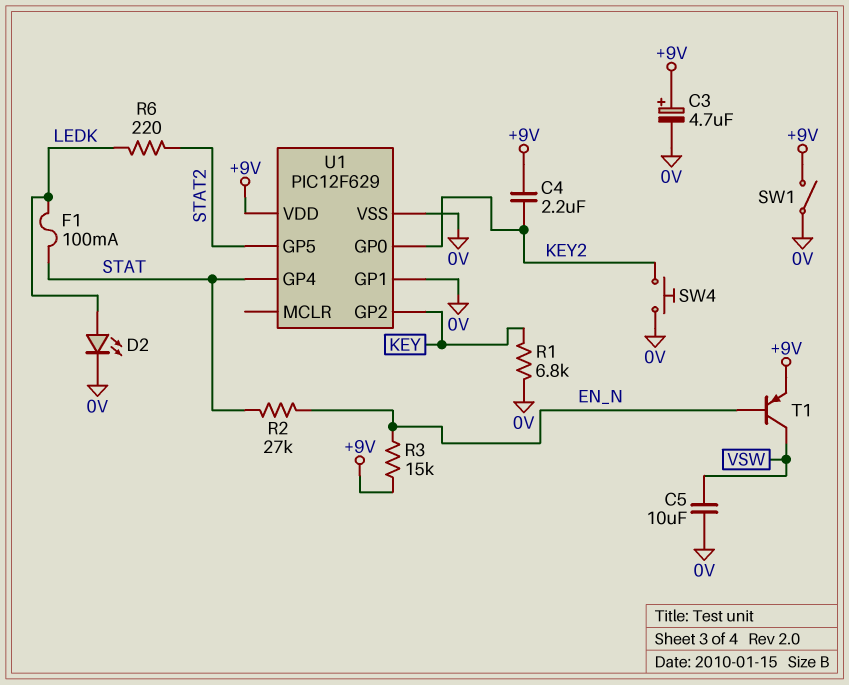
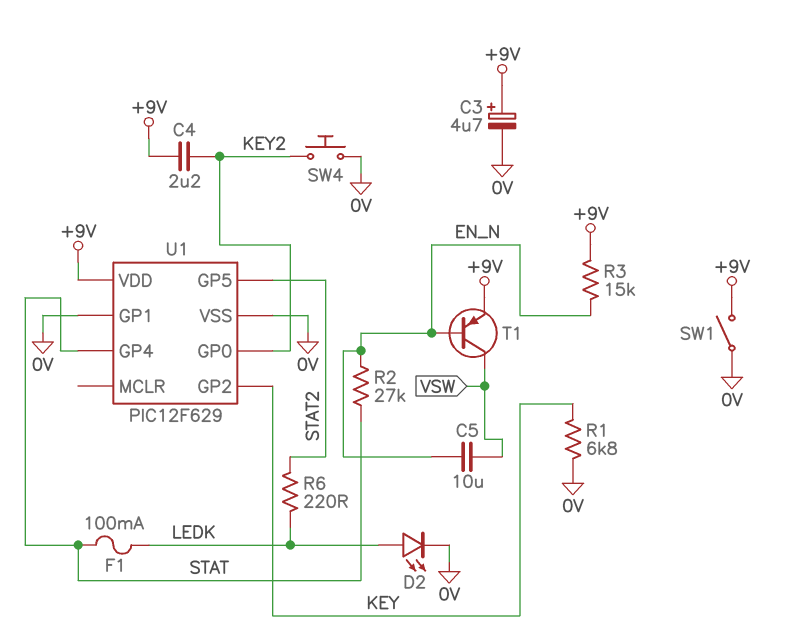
C5: 10uF (0V, VSW) -> 10uF (EN_N, VSW)

